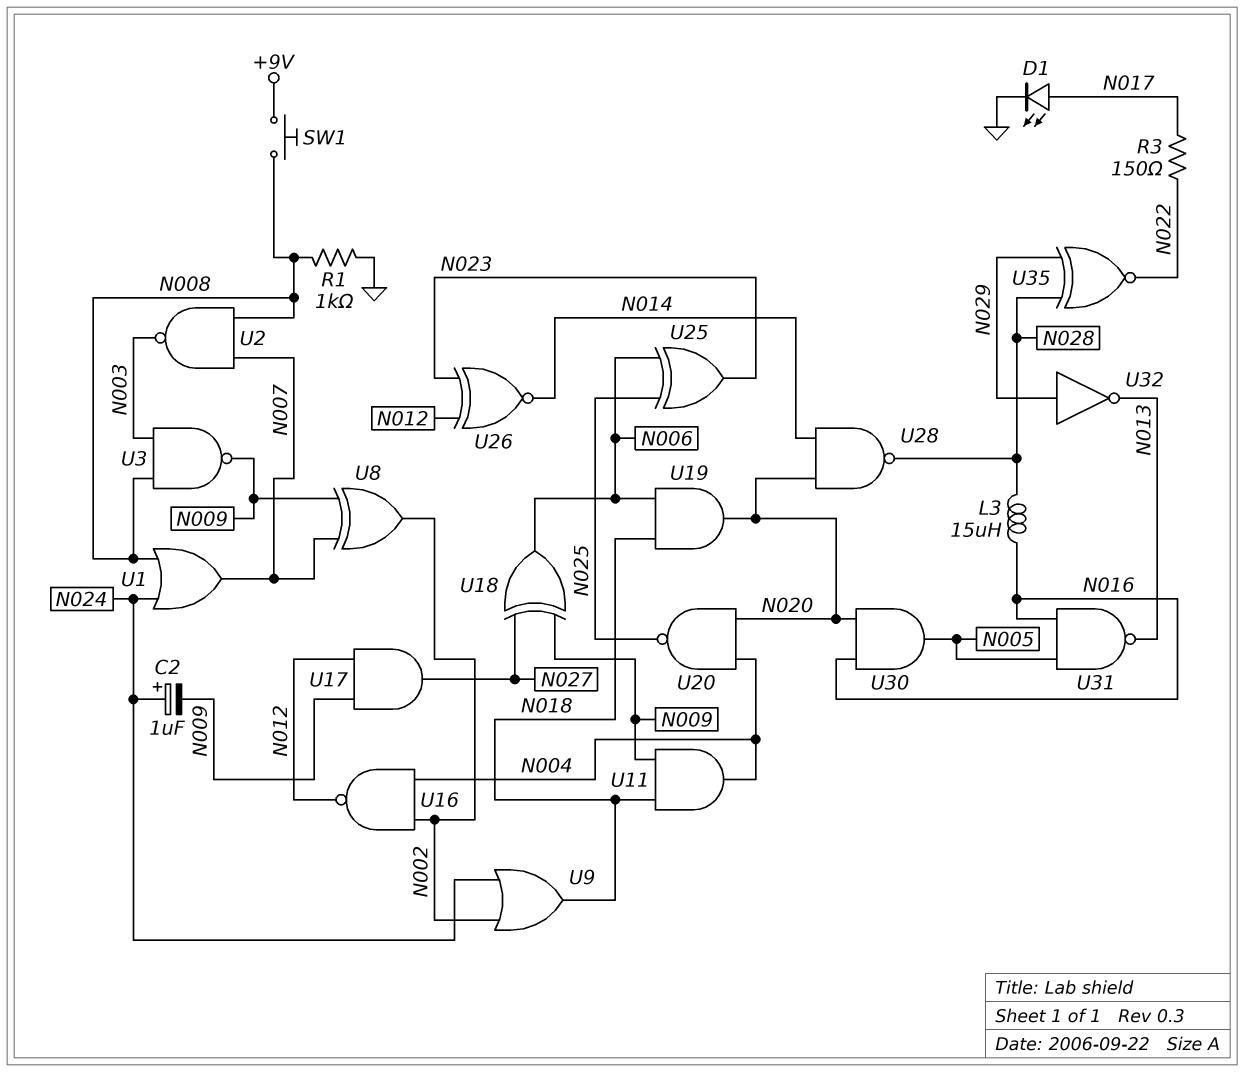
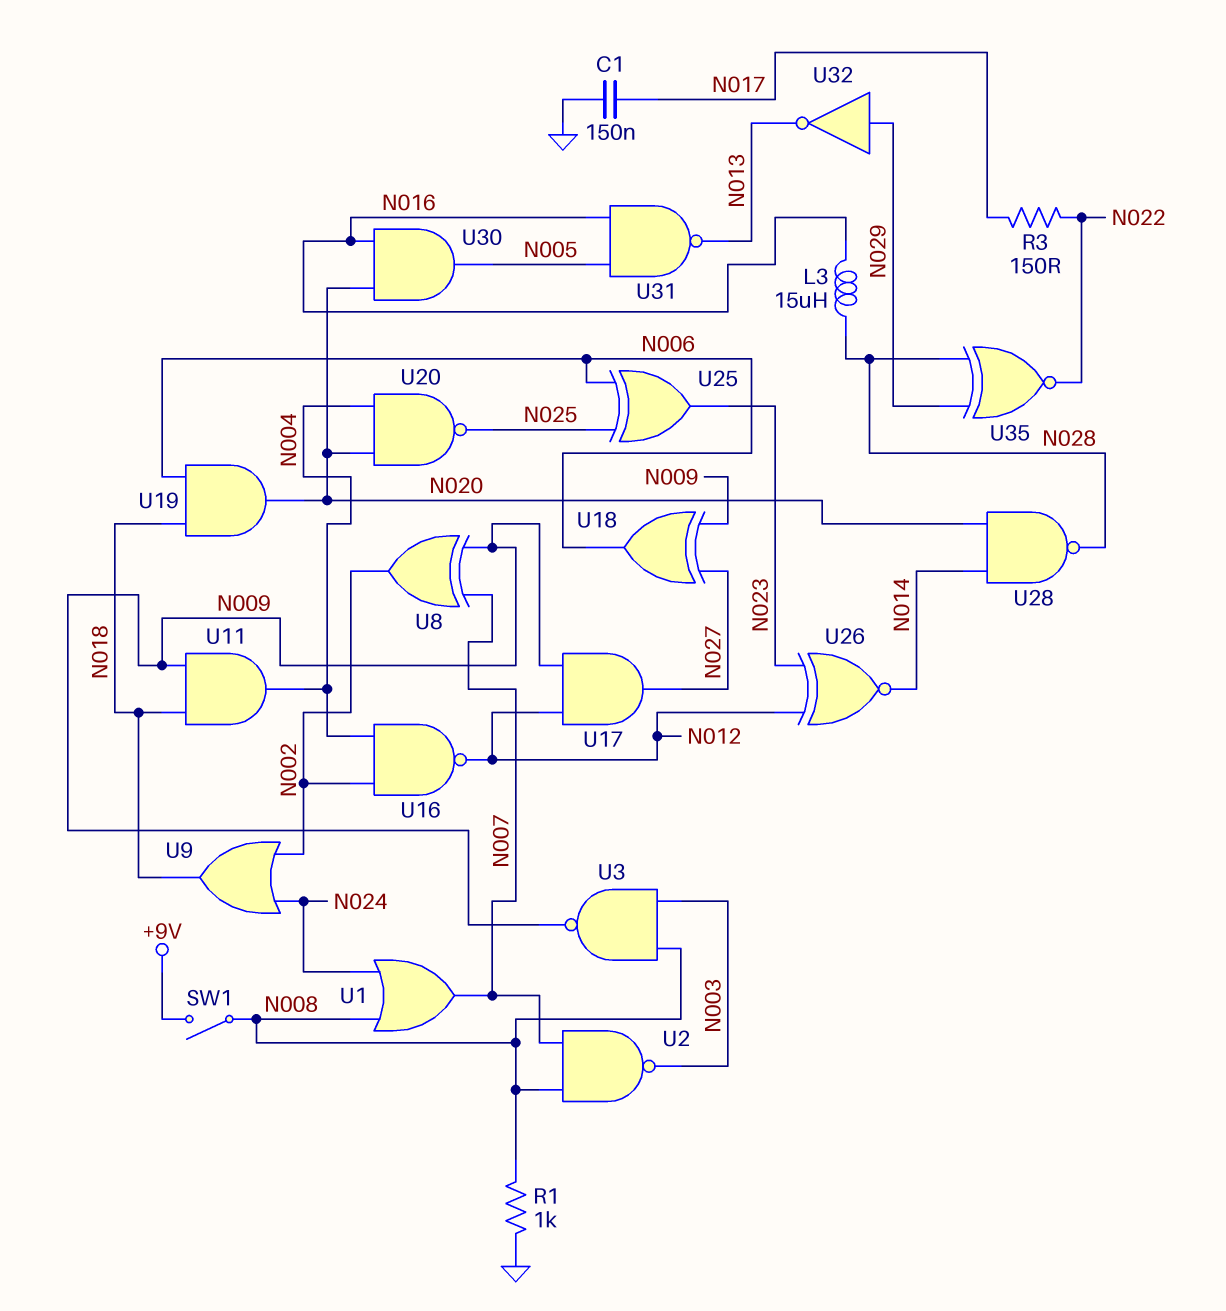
C1: none -> 150nF (GND, N017)
C2: 1uF (plus N024, minus N009) -> none
D1: LED (A N017, K GND) -> none
SW1: button (+9V, N008) -> switch (+9V, N008)

